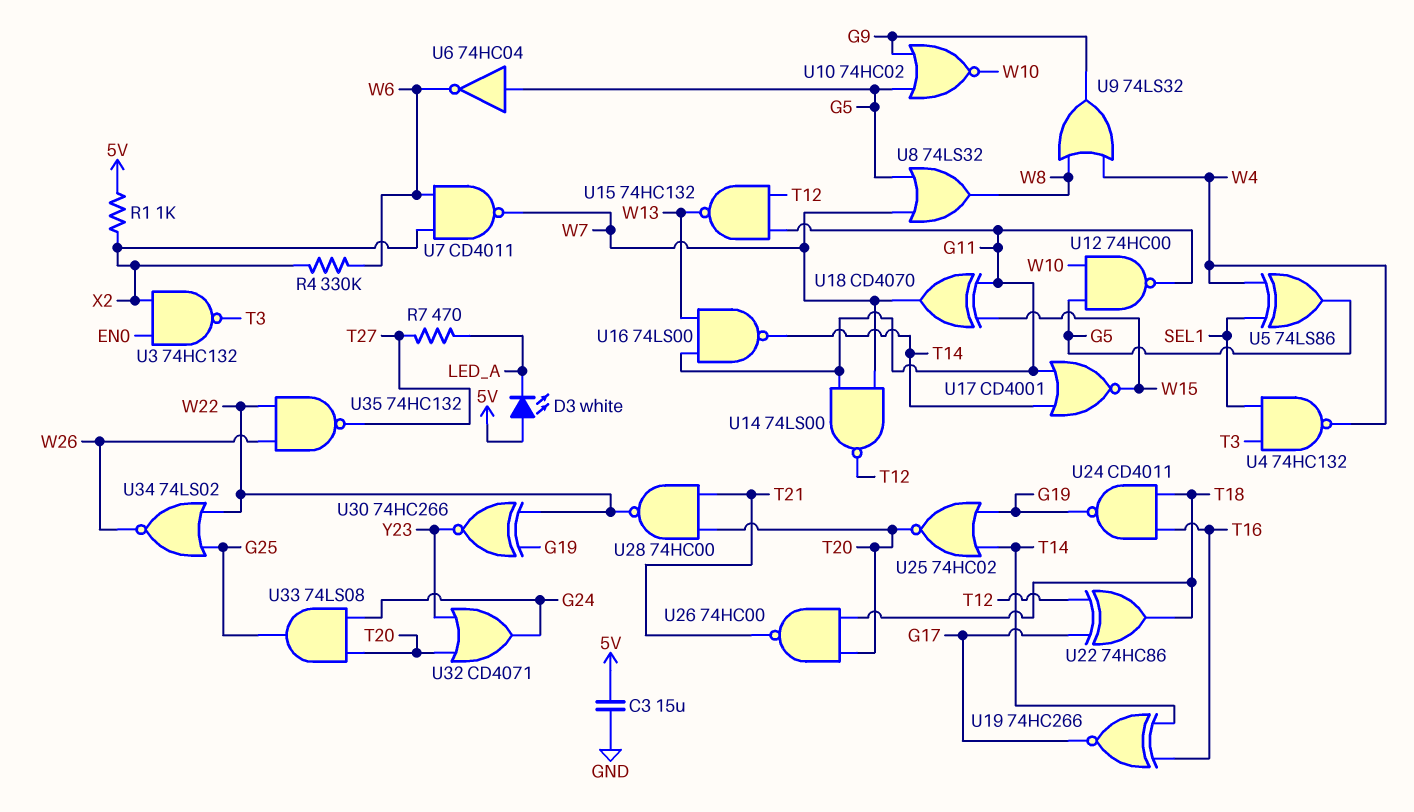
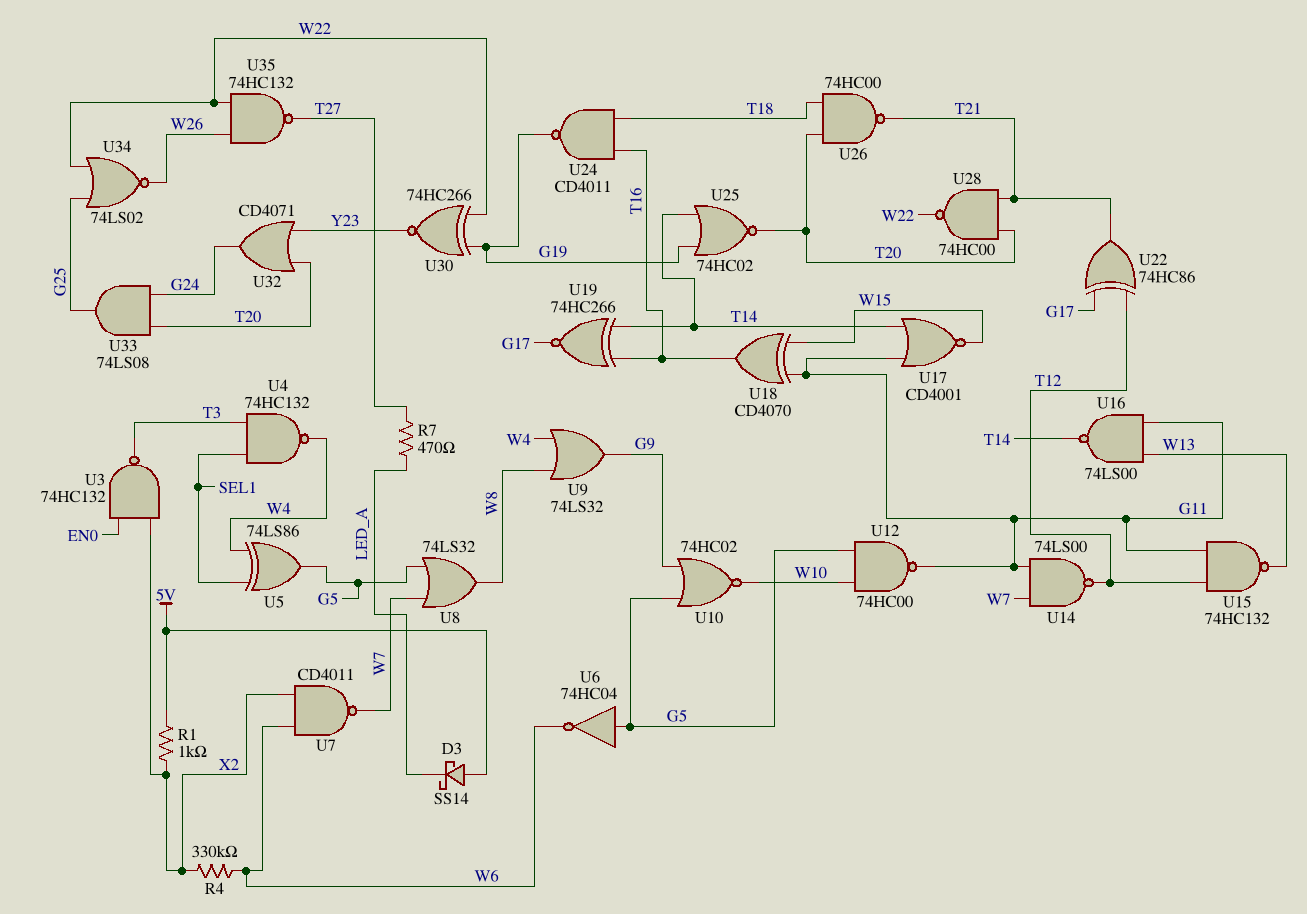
C3: 15uF (5V, GND) -> none
D3: LED white (A 5V, K LED_A) -> schottky SS14 (A 5V, K LED_A)
U18: XOR CD4070 (in G11, in W15, out W7) -> XOR CD4070 (in G11, in W15, out T16)
U22: XOR 74HC86 (in G17, in T12, out T18) -> XOR 74HC86 (in G17, in T12, out T21)

